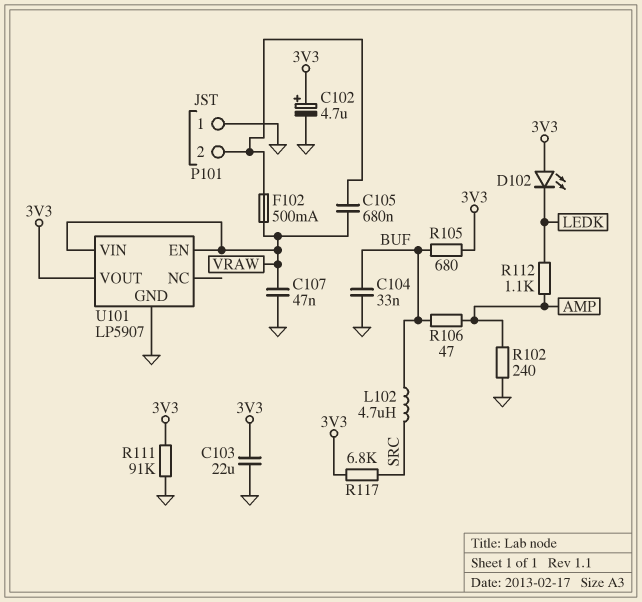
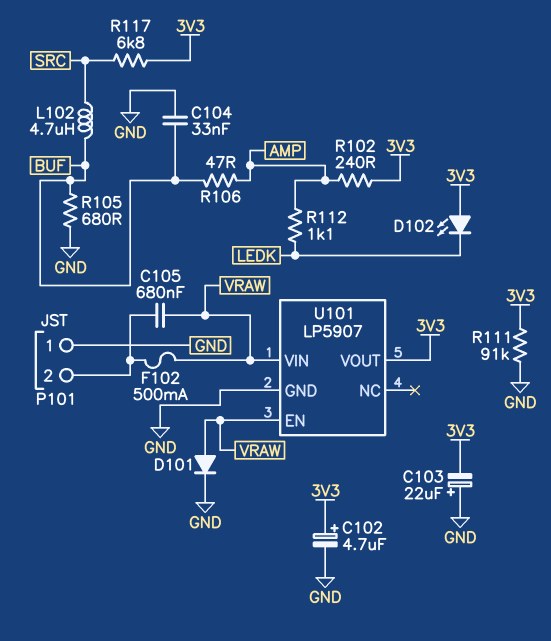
C103: 22uF (3V3, GND) -> 22uF (plus GND, minus 3V3)
C107: 47nF (GND, VRAW) -> none
D101: none -> diode (A VRAW, K GND)
R102: 240 (AMP, GND) -> 240 (3V3, AMP)
R105: 680 (3V3, BUF) -> 680 (BUF, GND)

